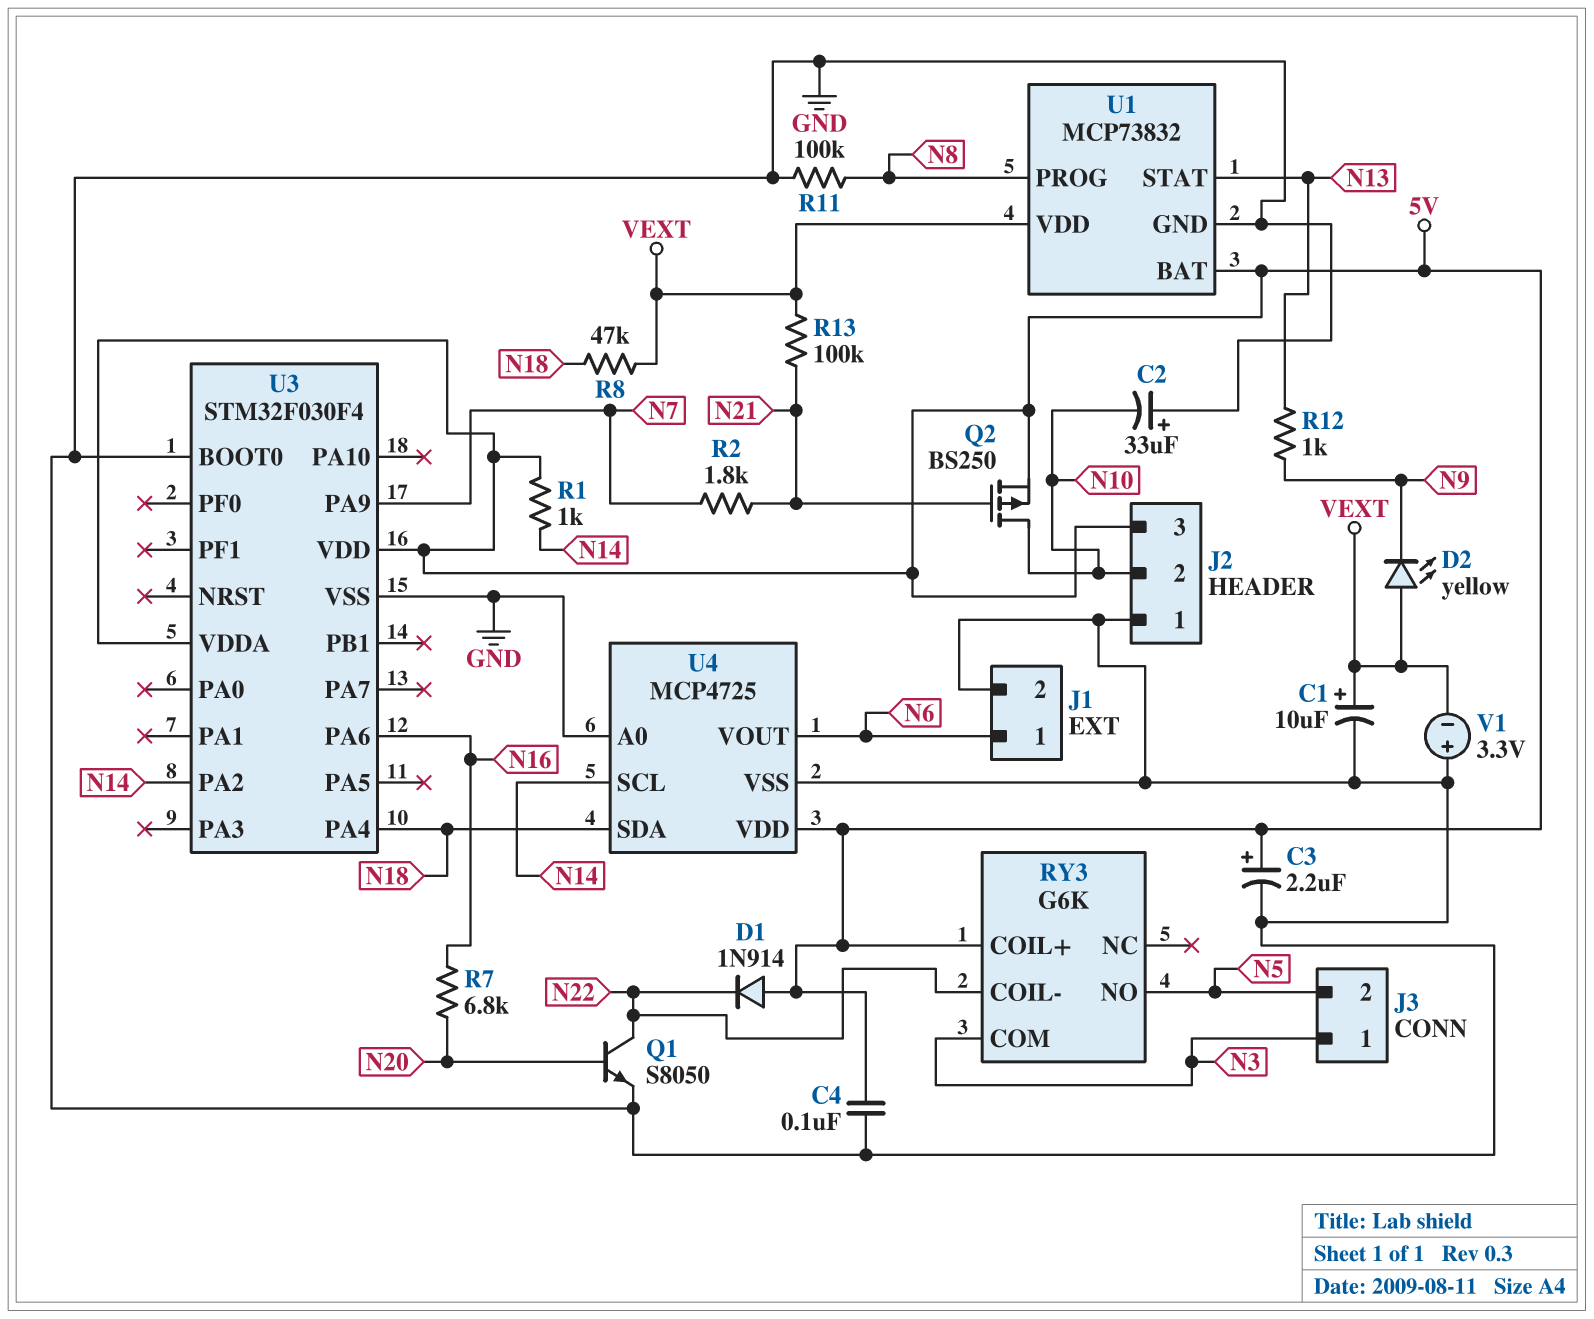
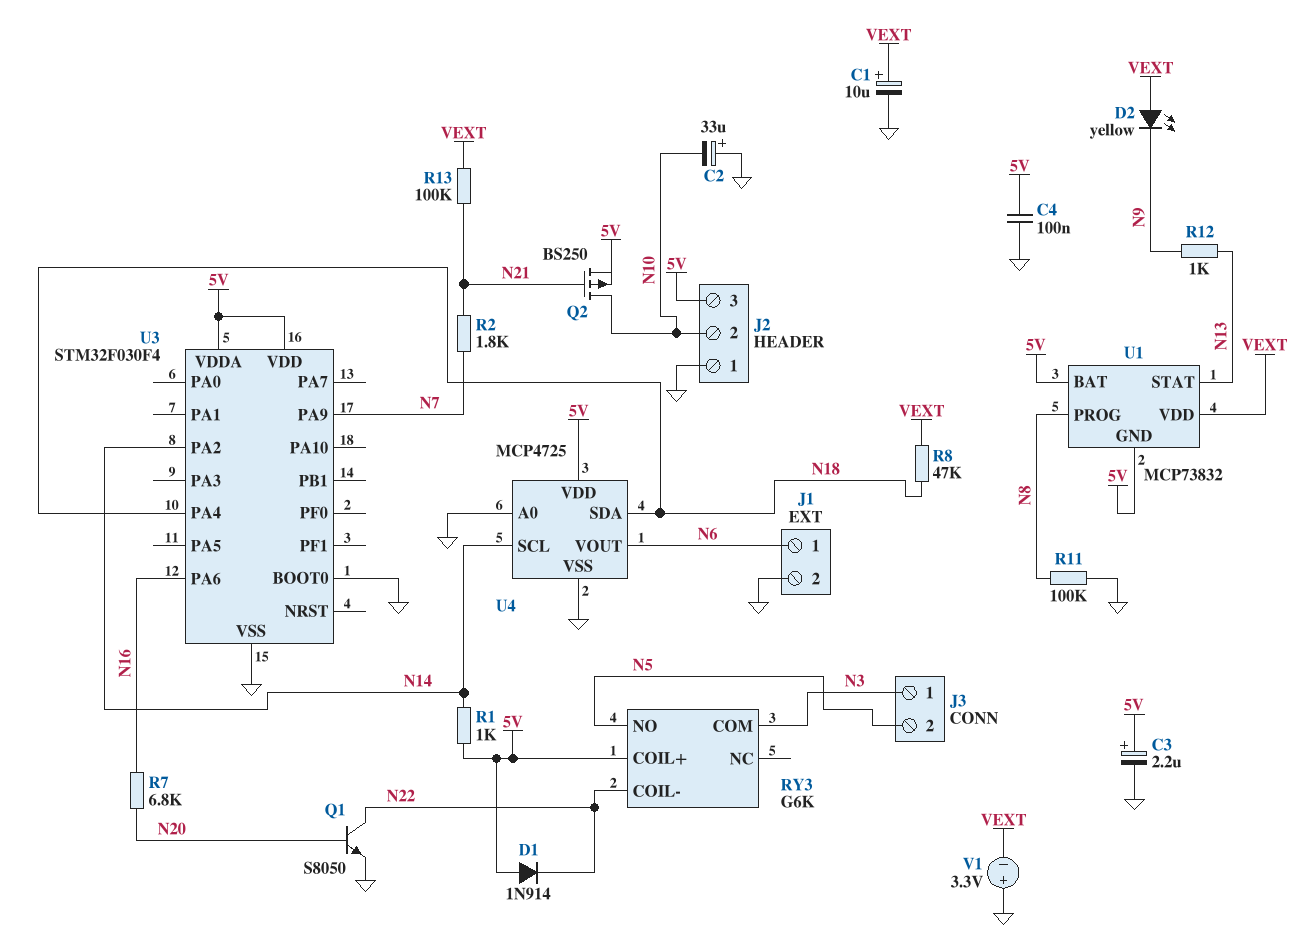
U1 pin GND: GND -> 5V

